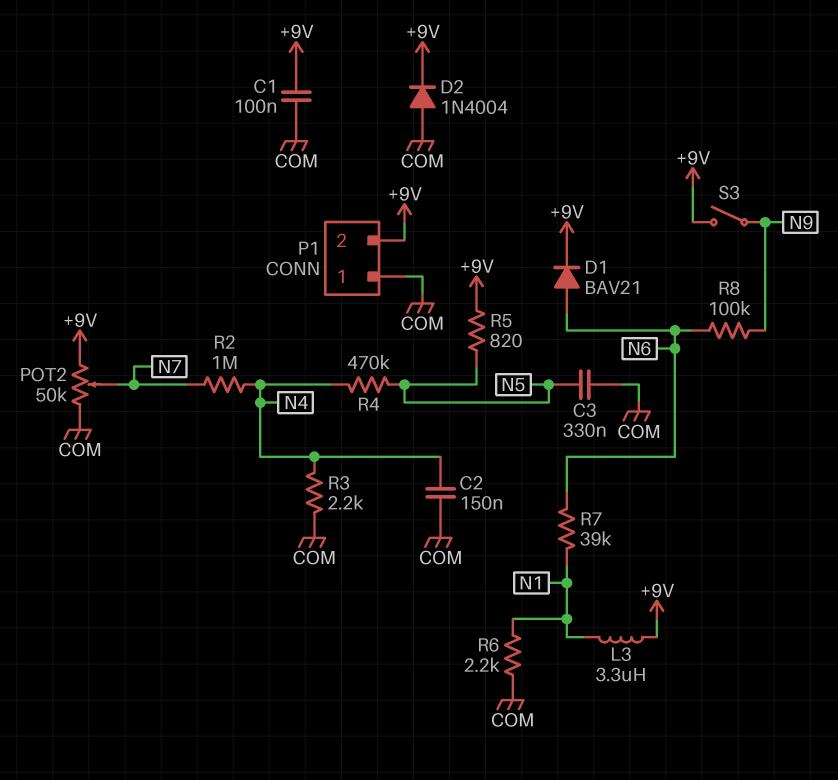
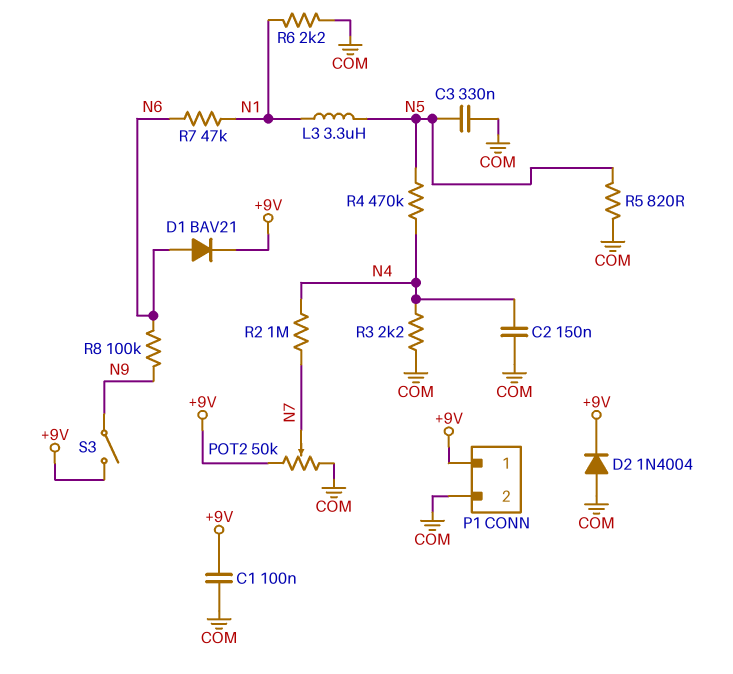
L3: 3.3uH (+9V, N1) -> 3.3uH (N1, N5)
P1 pin 1: COM -> +9V
P1 pin 2: +9V -> COM
R5: 820 (+9V, N5) -> 820 (COM, N5)
R7: 39k (N1, N6) -> 47k (N1, N6)

